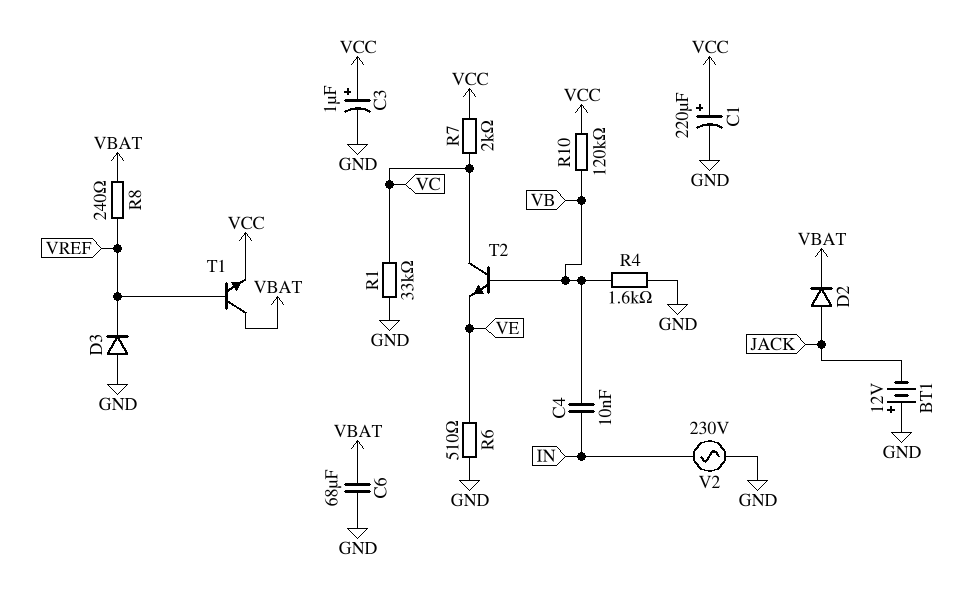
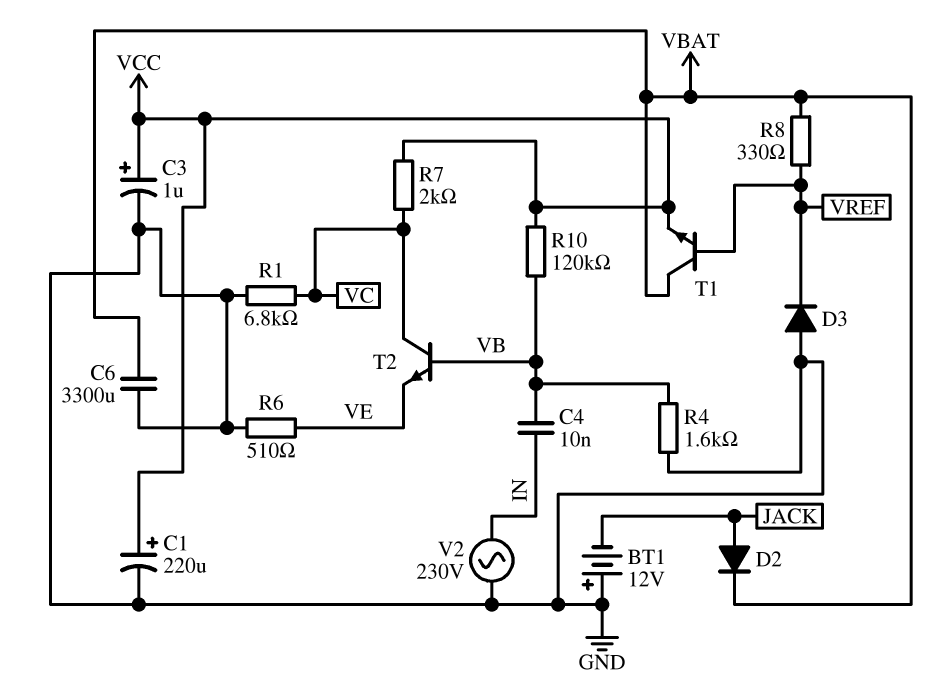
C6: 68uF (GND, VBAT) -> 3300uF (GND, VBAT)
R1: 33k (GND, VC) -> 6.8k (GND, VC)
R8: 240 (VBAT, VREF) -> 330 (VBAT, VREF)

